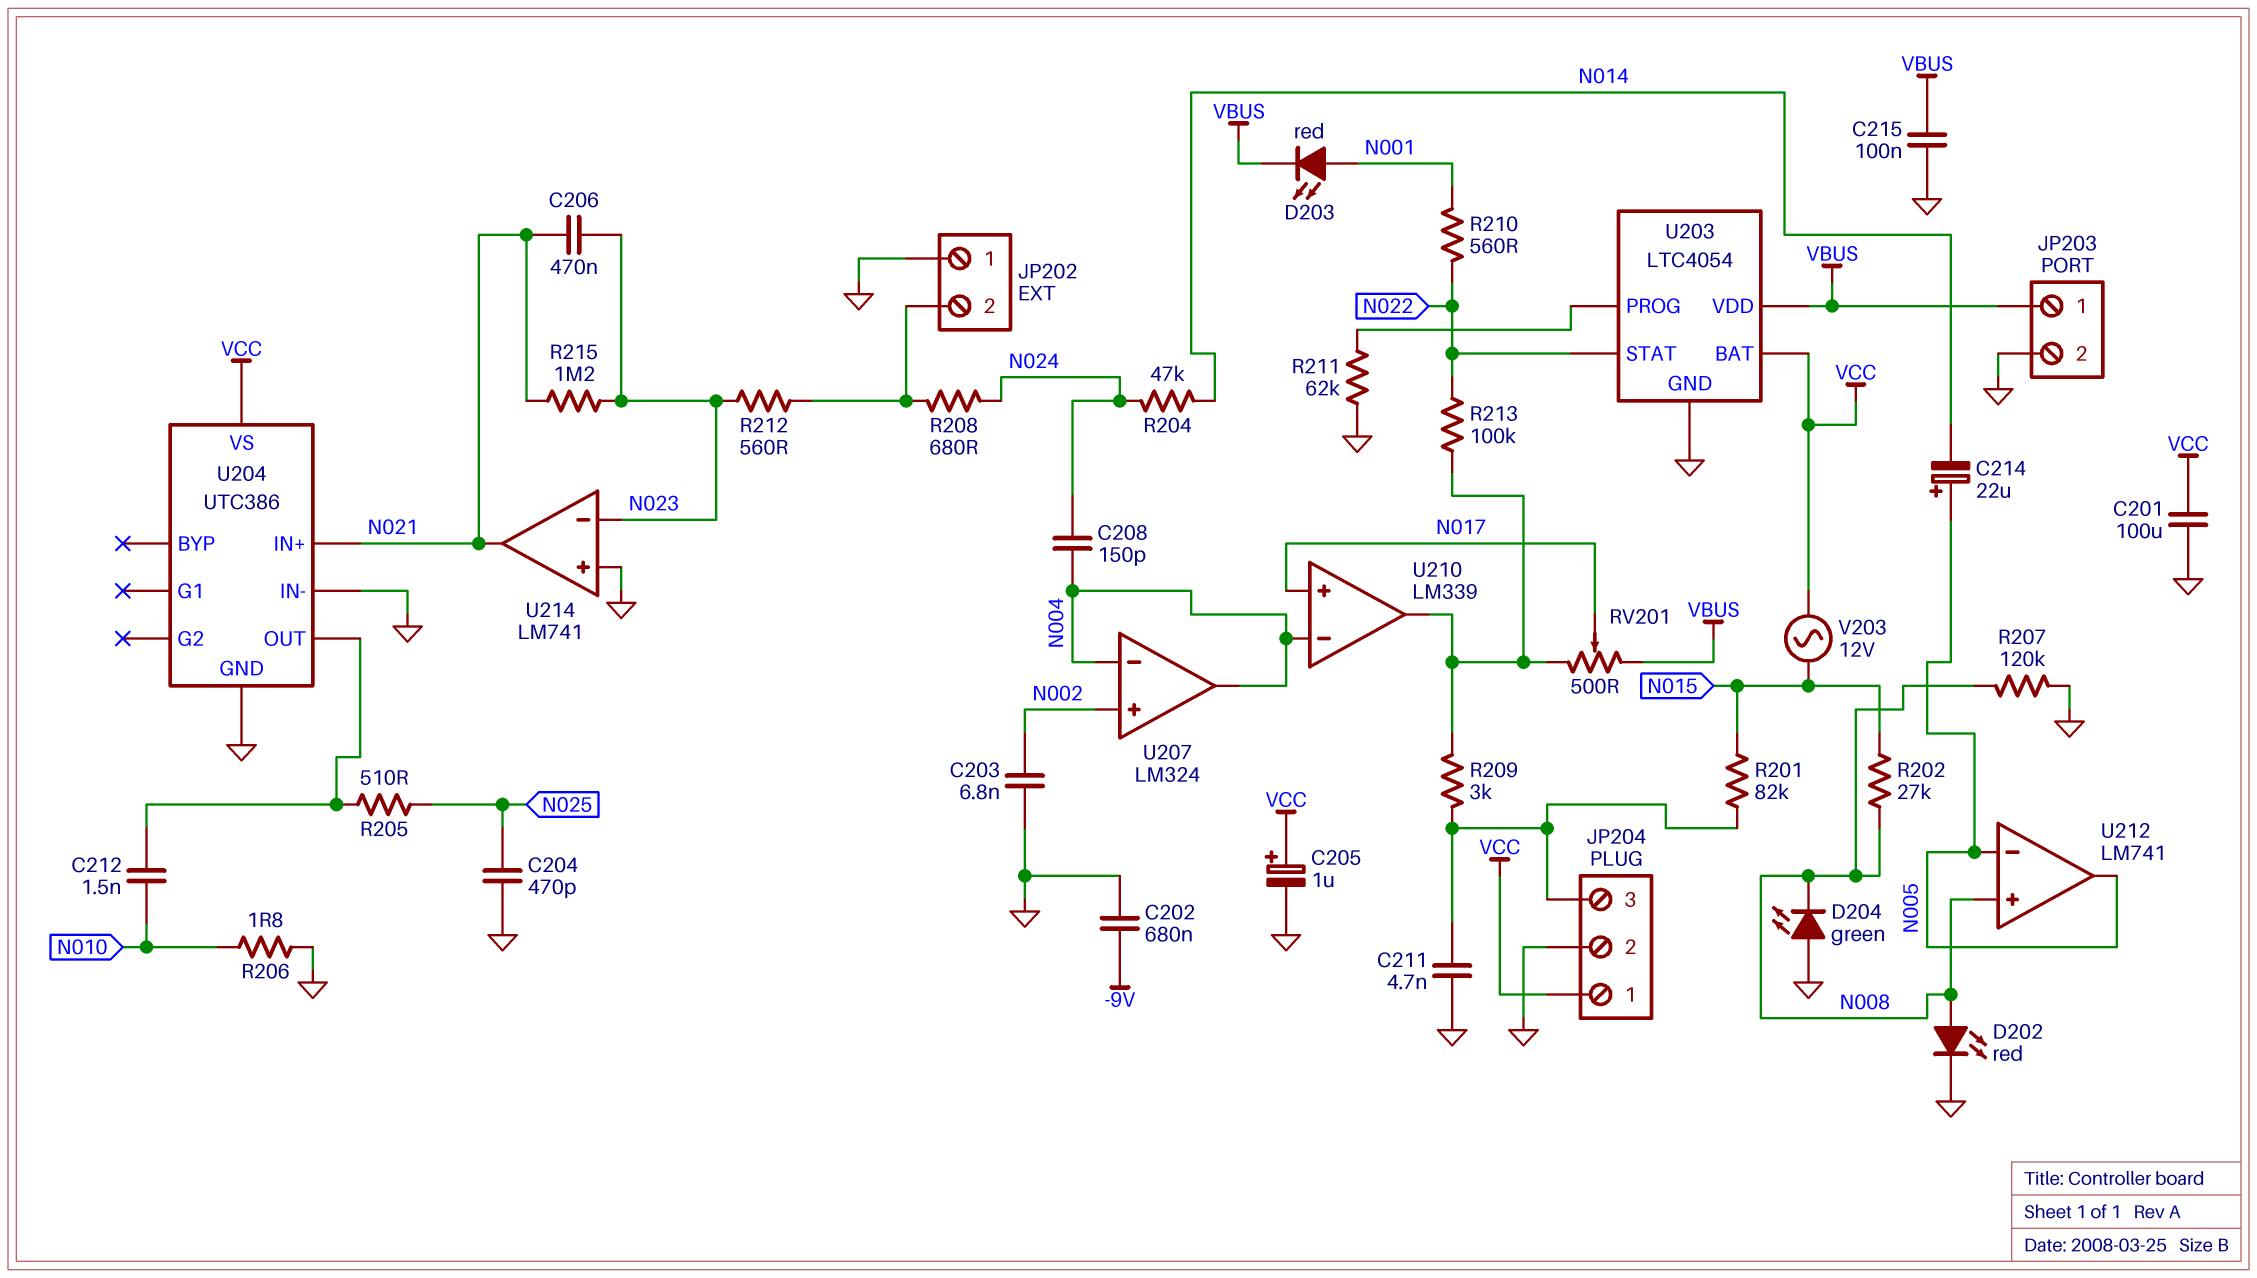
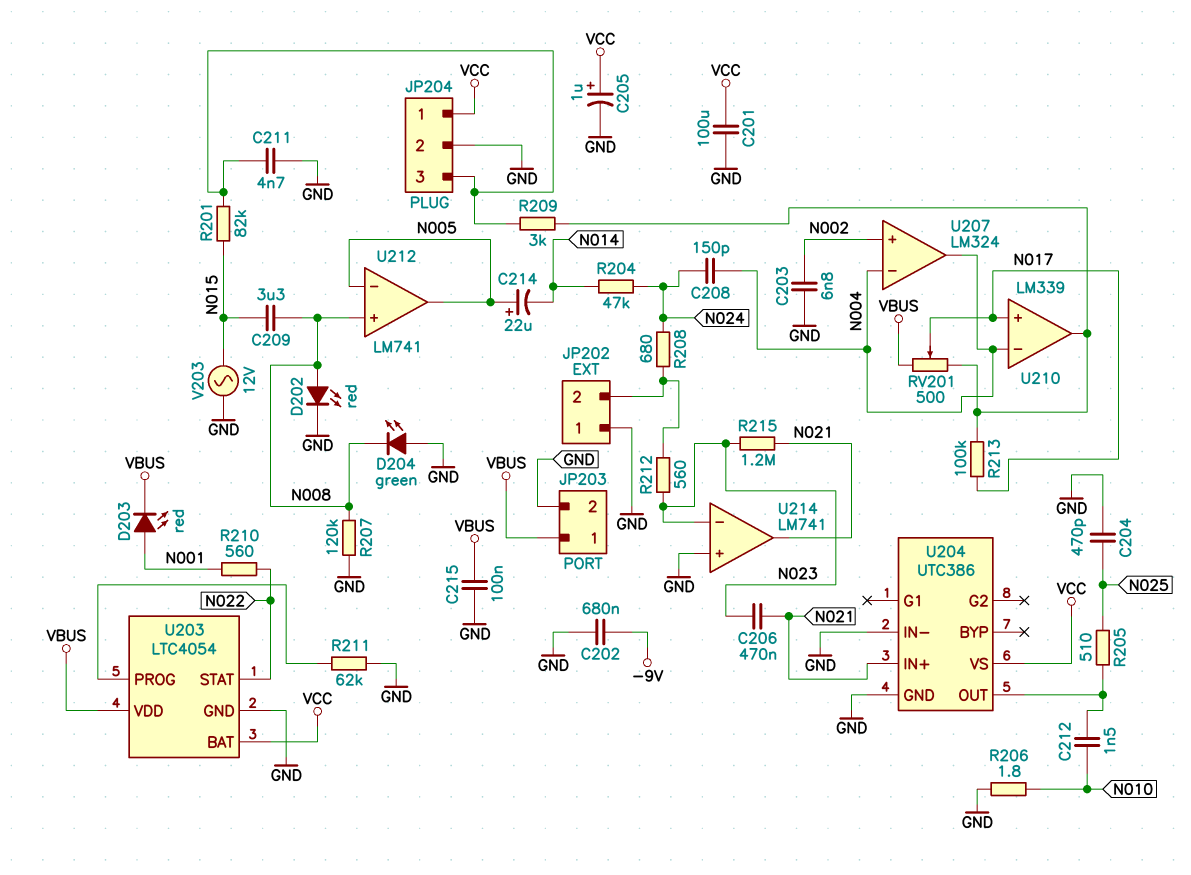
C209: none -> 3.3uF (N008, N015)
R202: 27k (N008, N015) -> none
R213: 100k (N022, U210/out) -> 100k (N017, U210/out)
V203: AC 12V (N015, VCC) -> AC 12V (GND, N015)

